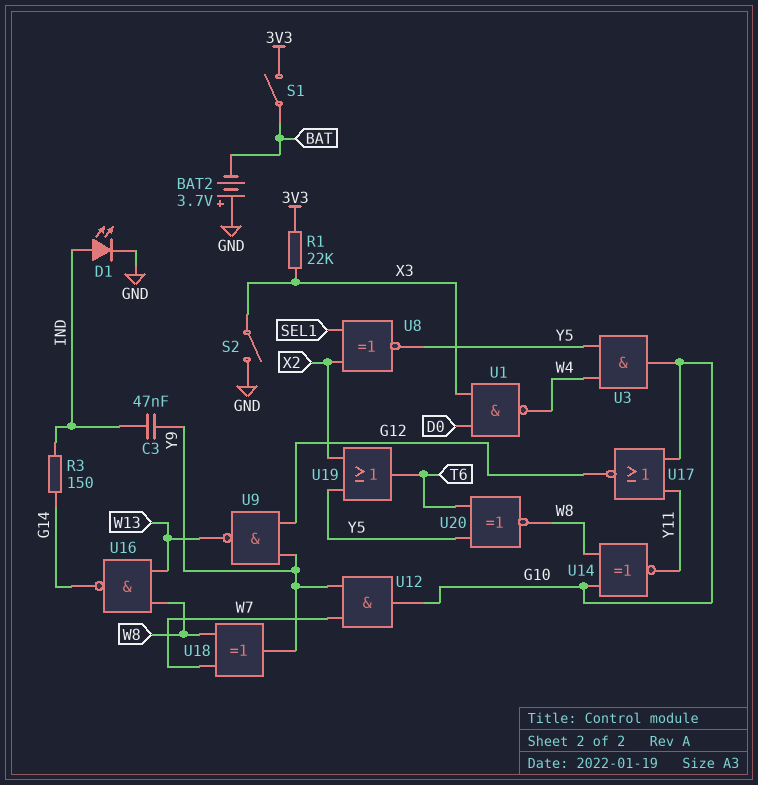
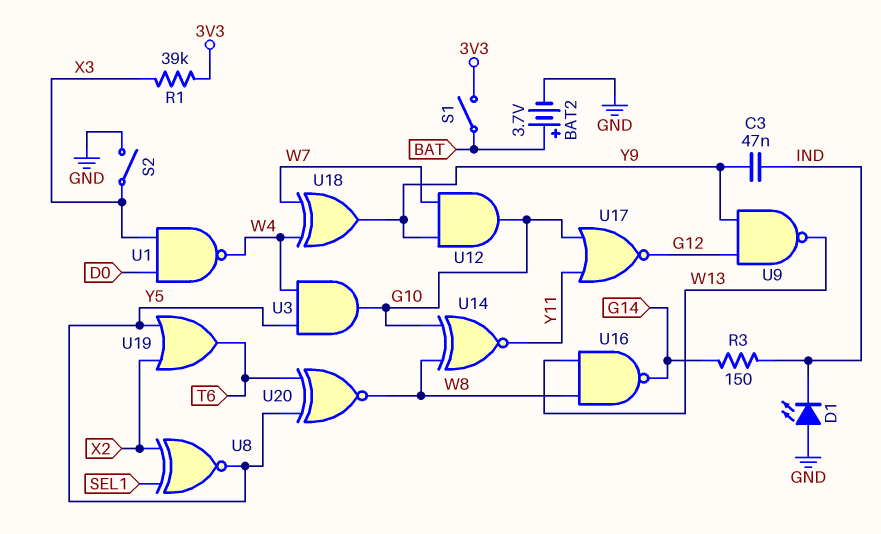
BAT2: 3.7V (plus GND, minus BAT) -> 3.7V (plus BAT, minus GND)
D1: LED (A IND, K GND) -> LED (A GND, K IND)
R1: 22k (3V3, X3) -> 39k (3V3, X3)
U18: XOR (in W7, in W8, out Y9) -> XOR (in W4, in W7, out Y9)

